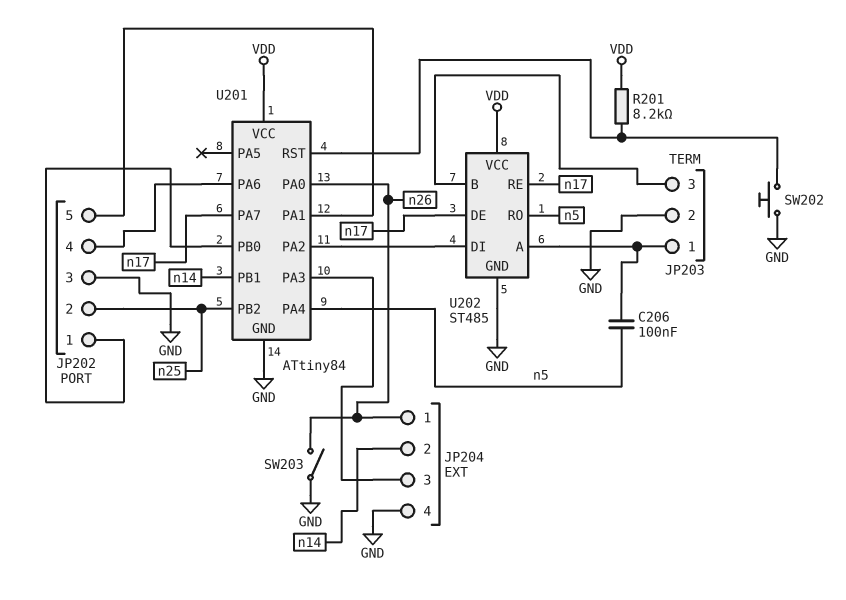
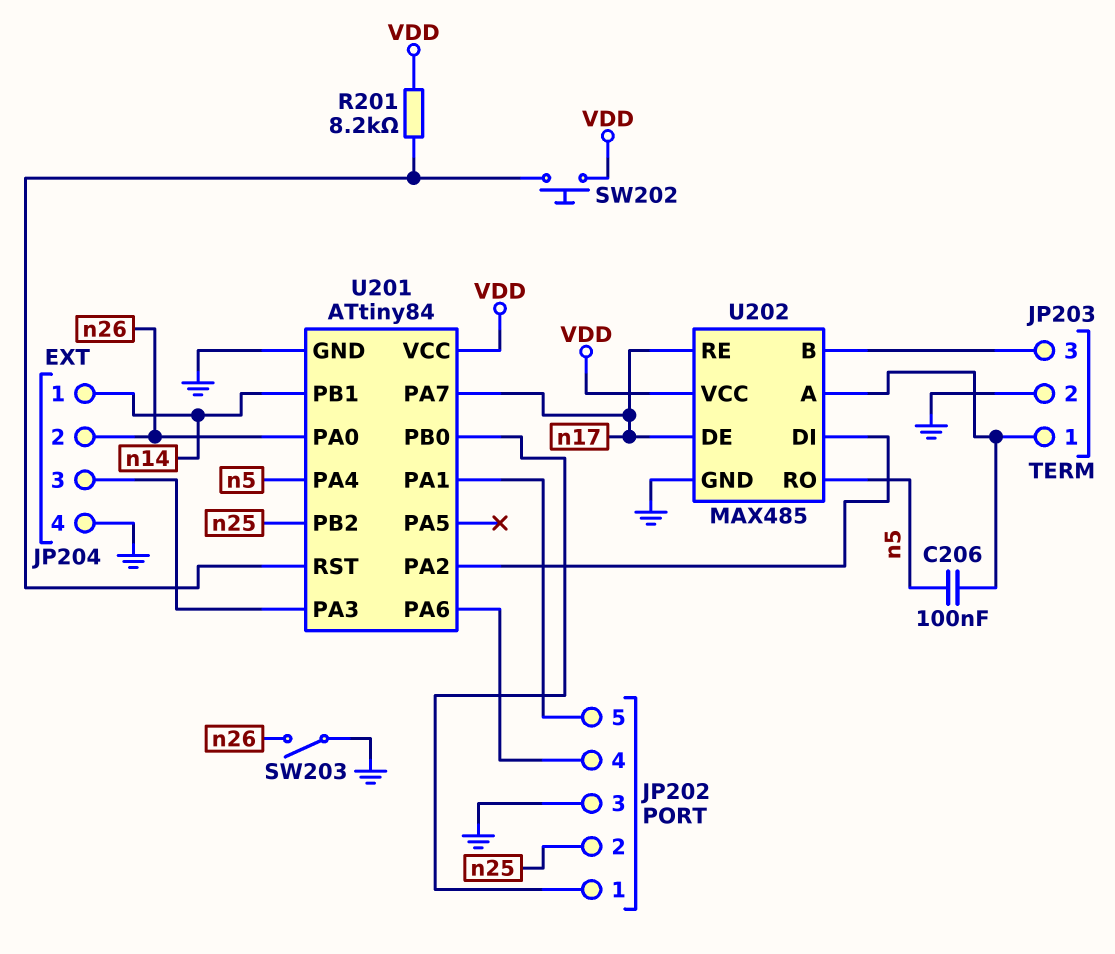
JP204 pin 1: n26 -> n14
JP204 pin 2: n14 -> n26
SW202: button (GND, U201/RST) -> button (U201/RST, VDD)
U202: ST485 -> MAX485

